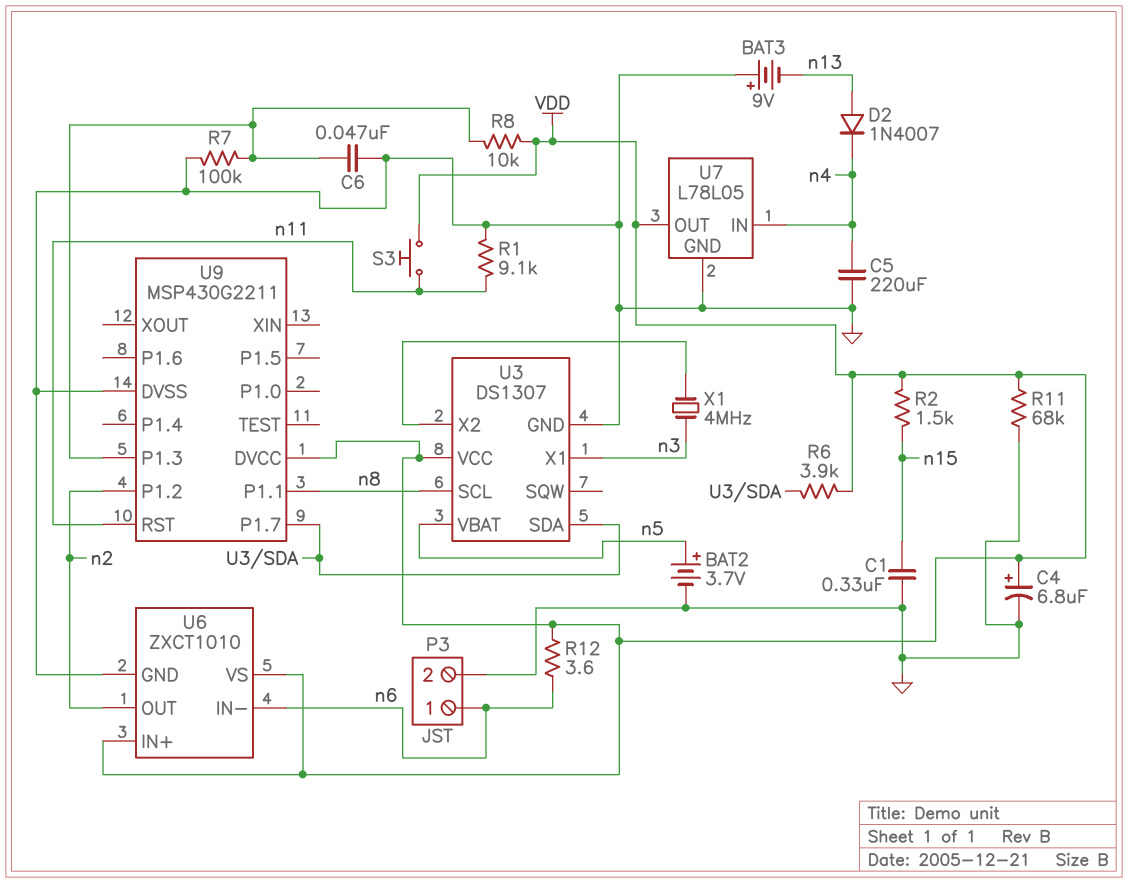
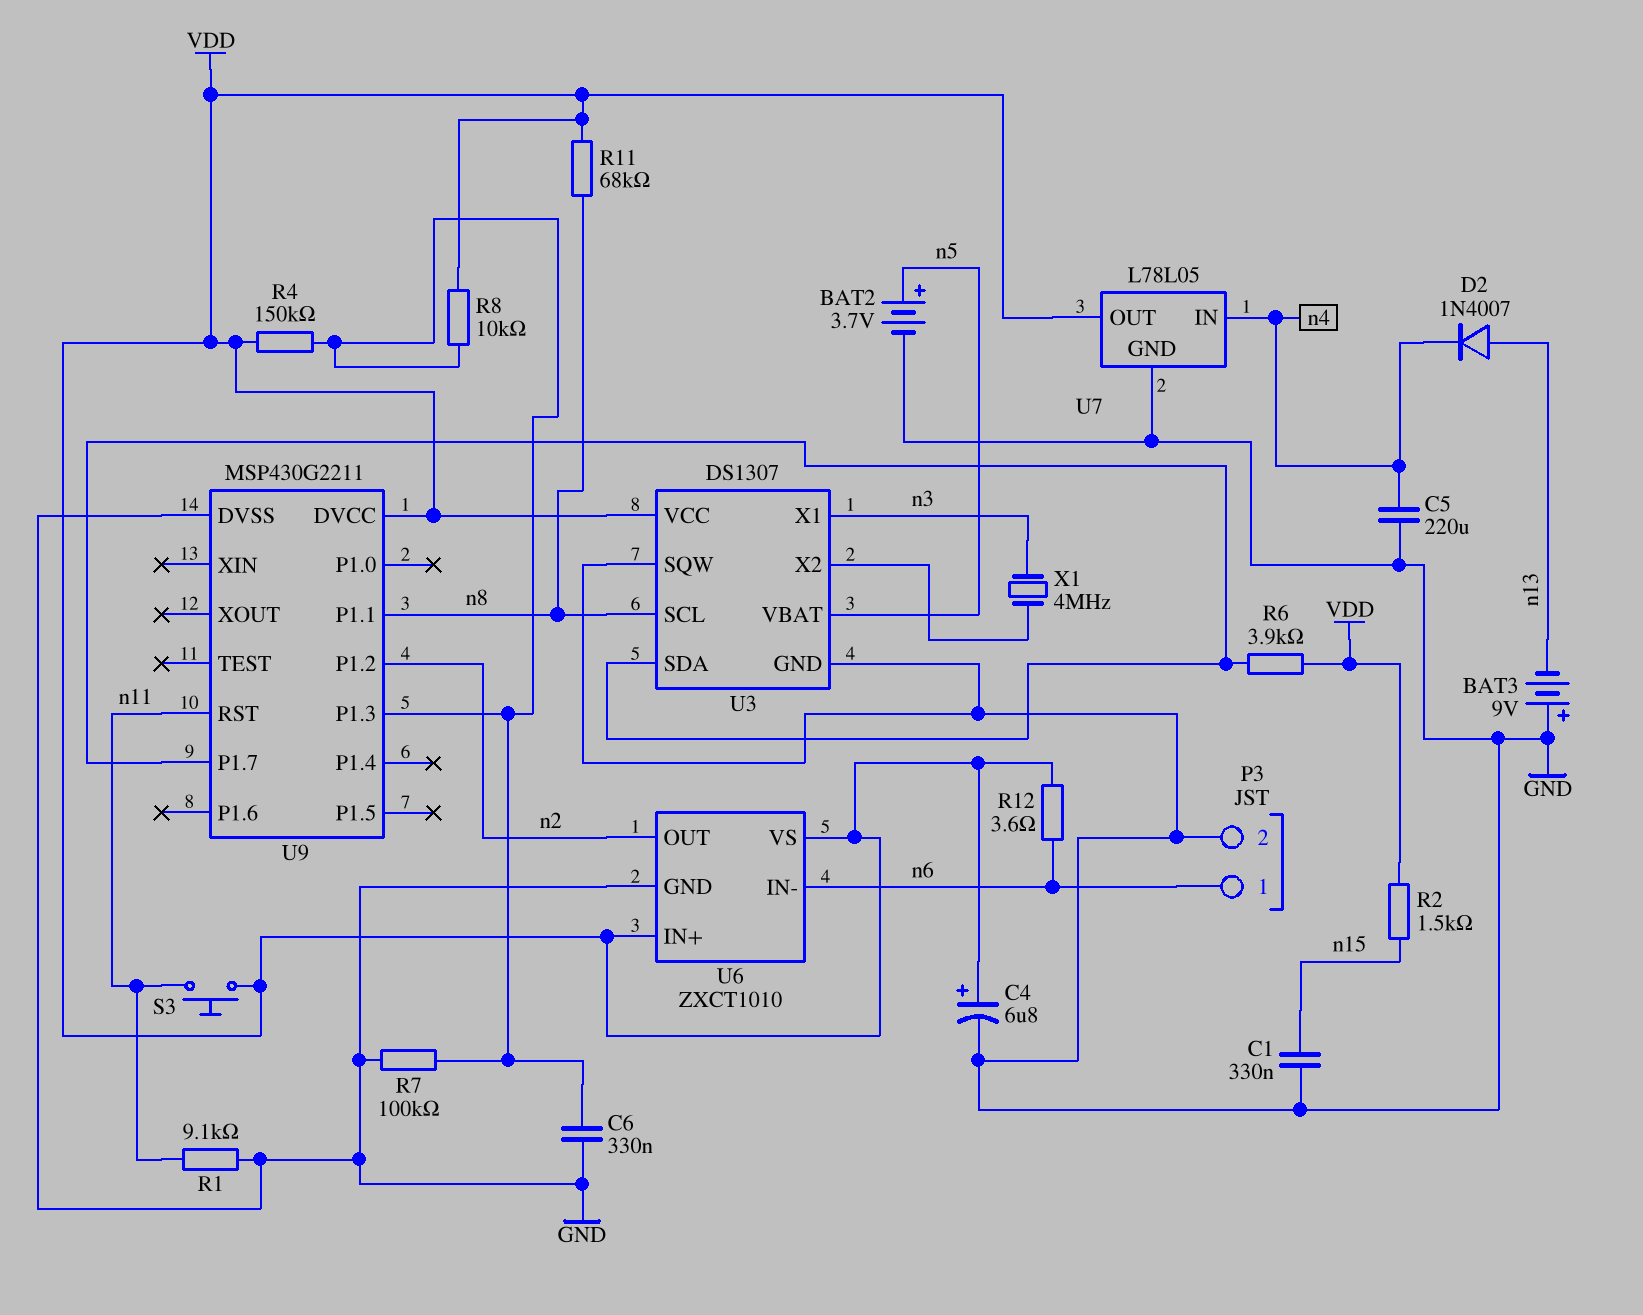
C6: 47nF (GND, U9/P1.3) -> 330nF (GND, U9/P1.3)
R4: none -> 150k (U9/P1.3, VDD)
R11: 68k (GND, VDD) -> 68k (VDD, n8)
U3 pin SQW: none -> GND

